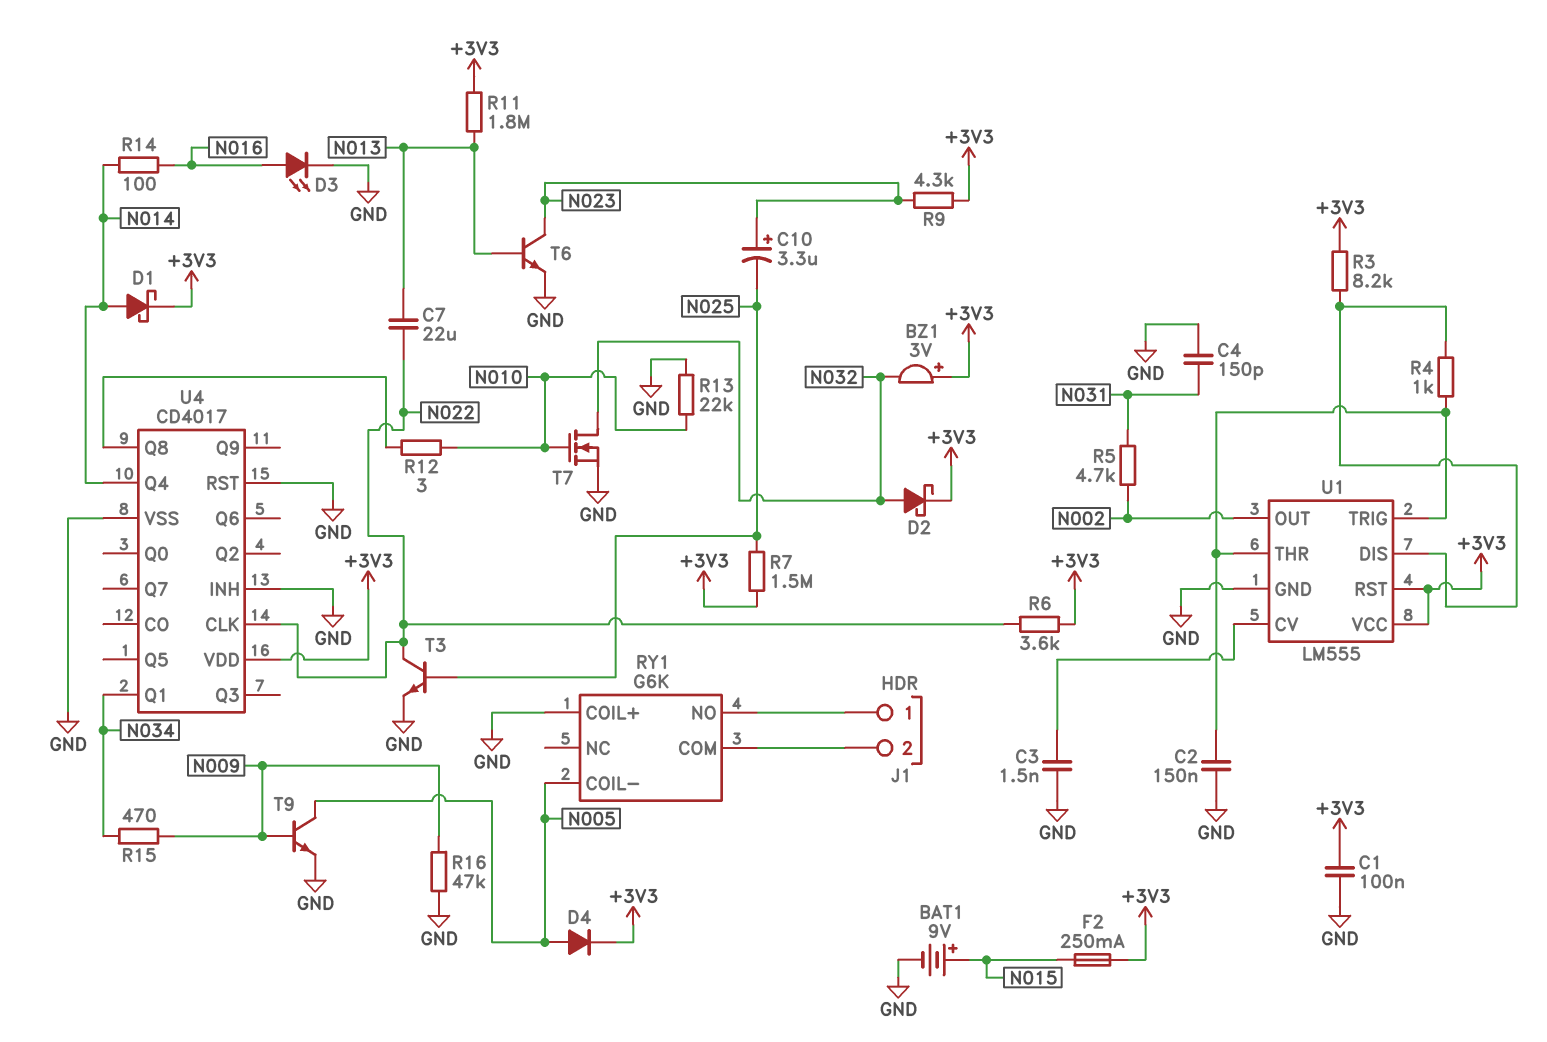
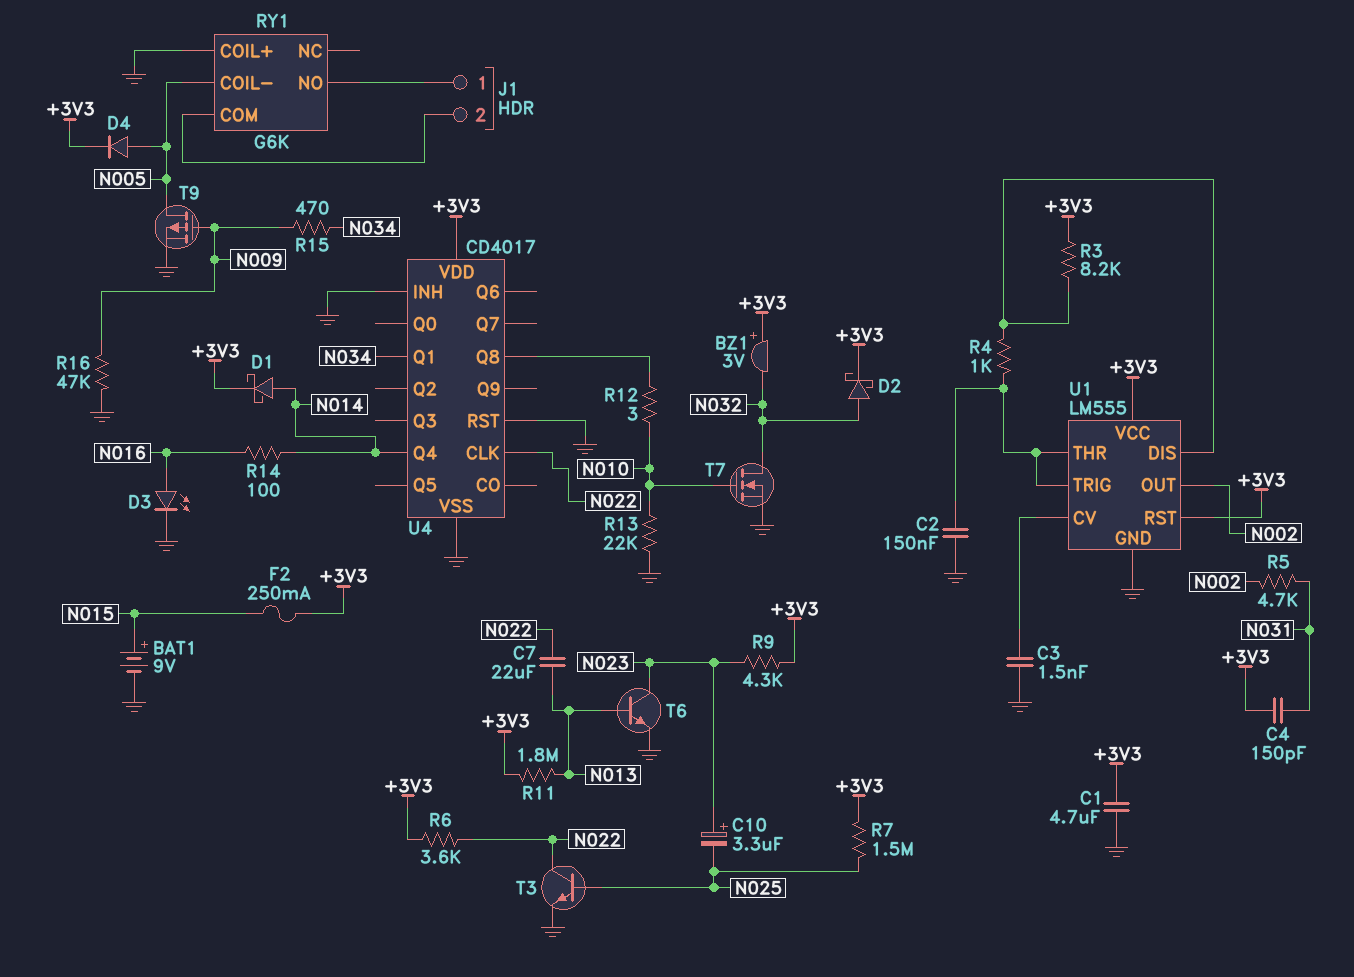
C1: 100nF (+3V3, GND) -> 4.7uF (+3V3, GND)
C4: 150pF (GND, N031) -> 150pF (+3V3, N031)
T9: NPN (B N009, C N005, E GND) -> PMOS (G N009, D N005, S GND)

